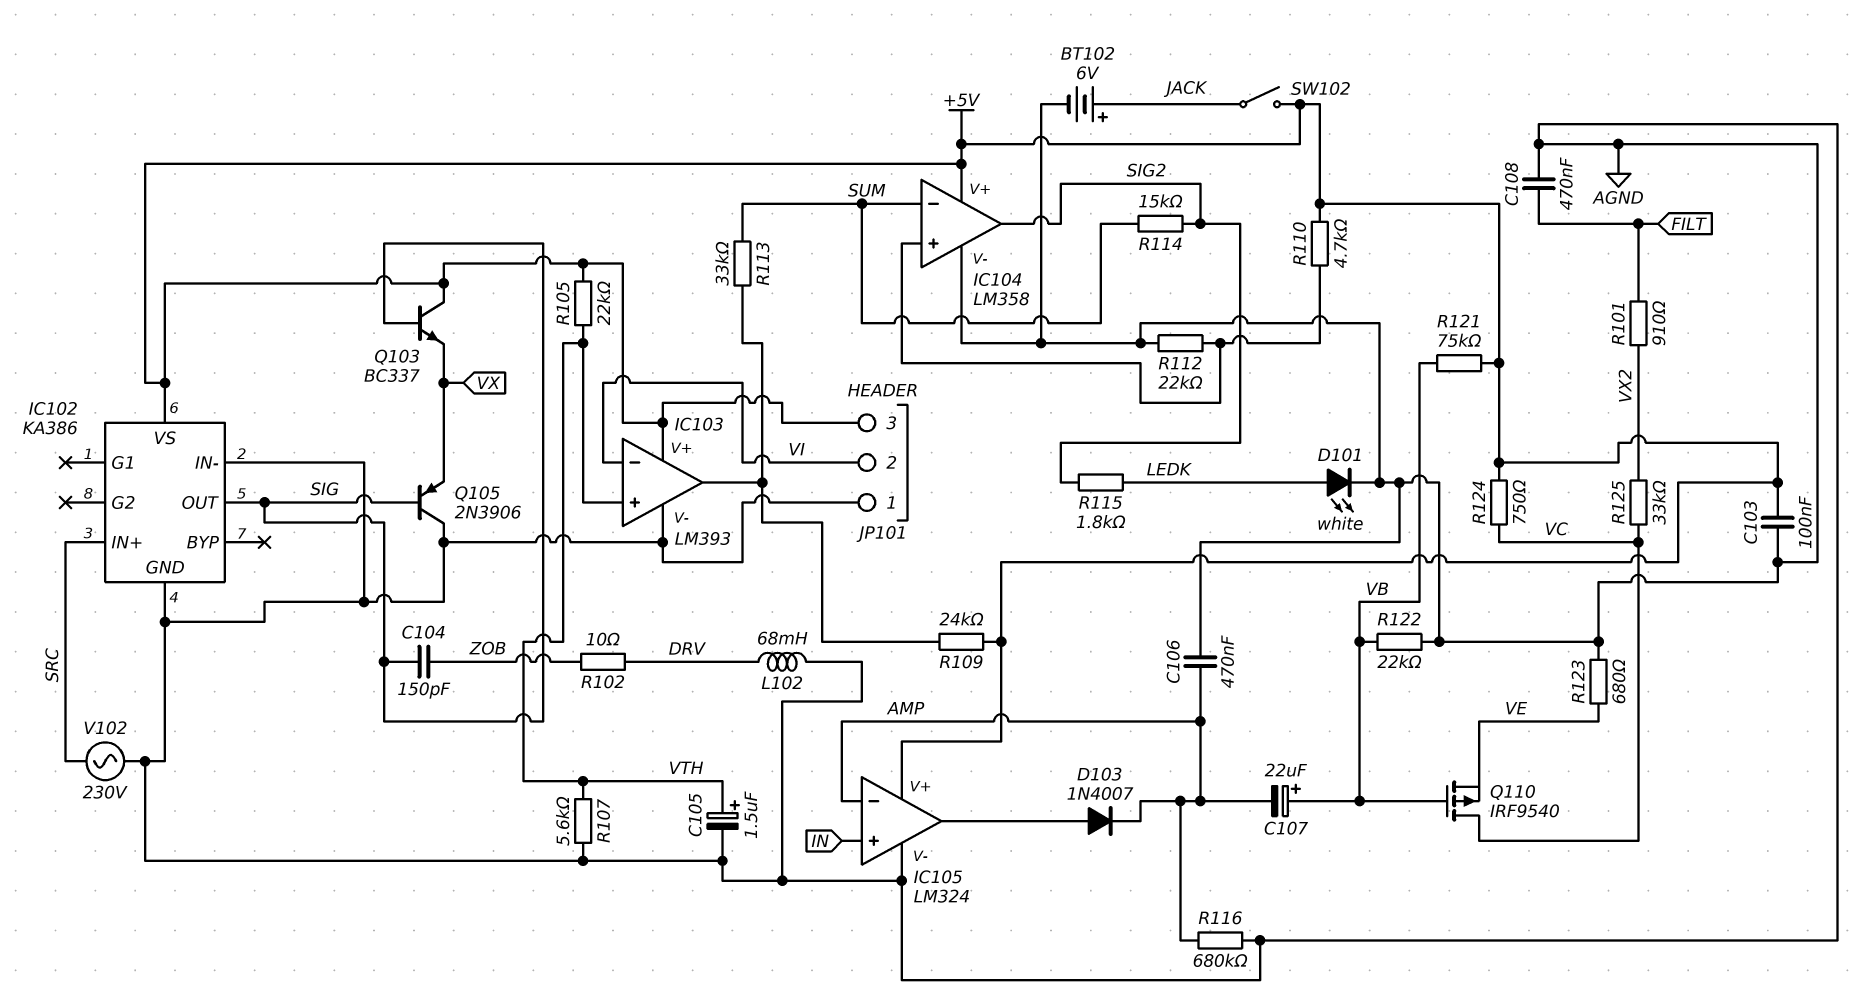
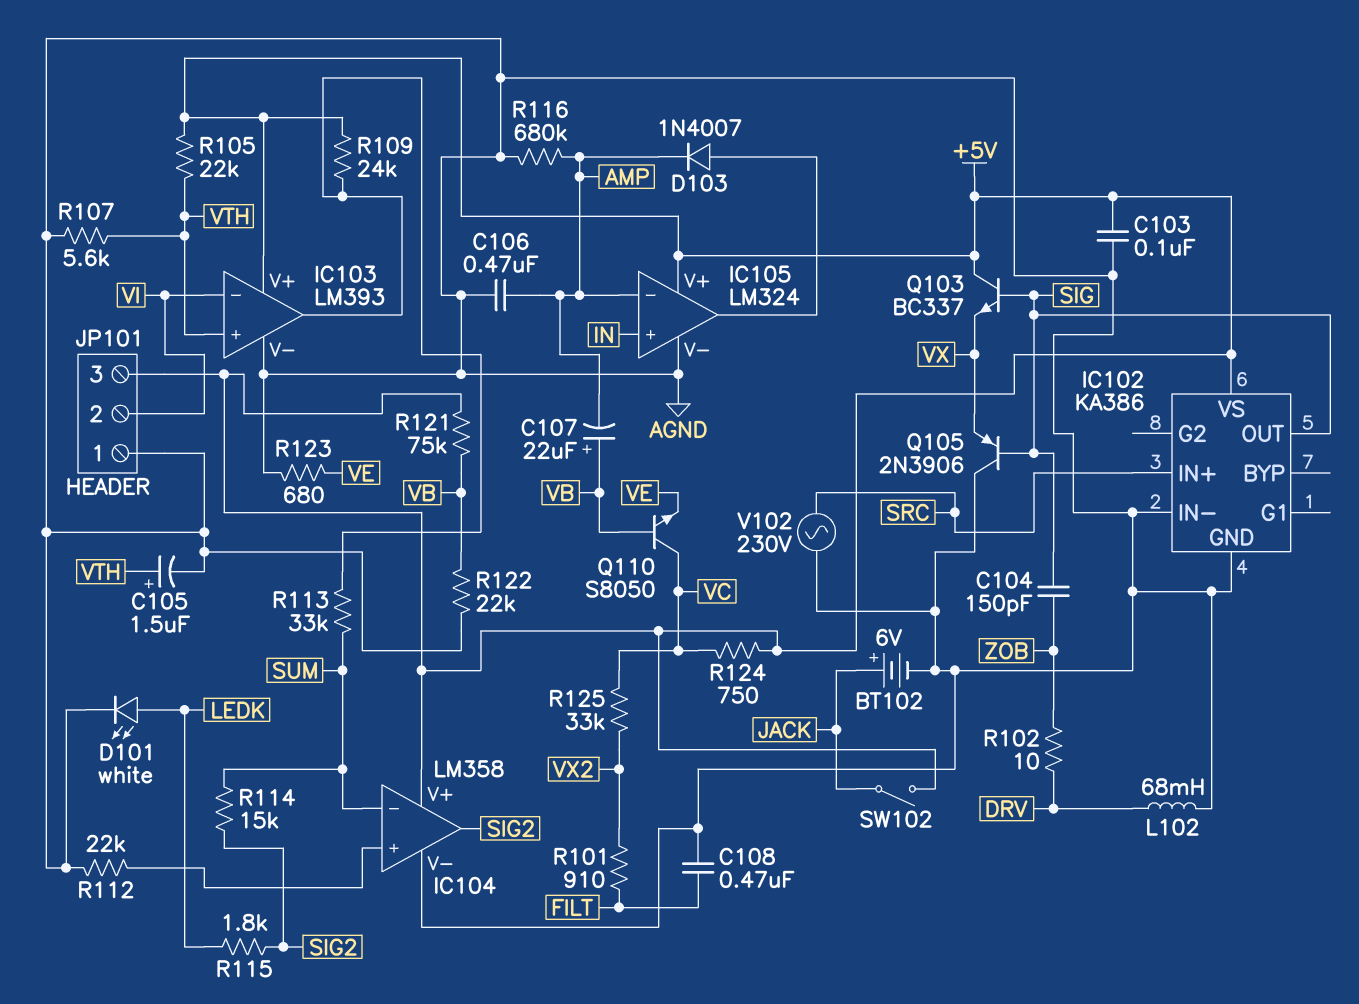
Q110: PMOS IRF9540 (G VB, D VC, S VE) -> NPN S8050 (B VB, C VC, E VE)
R110: 4.7k (+5V, IC104/in+) -> none

